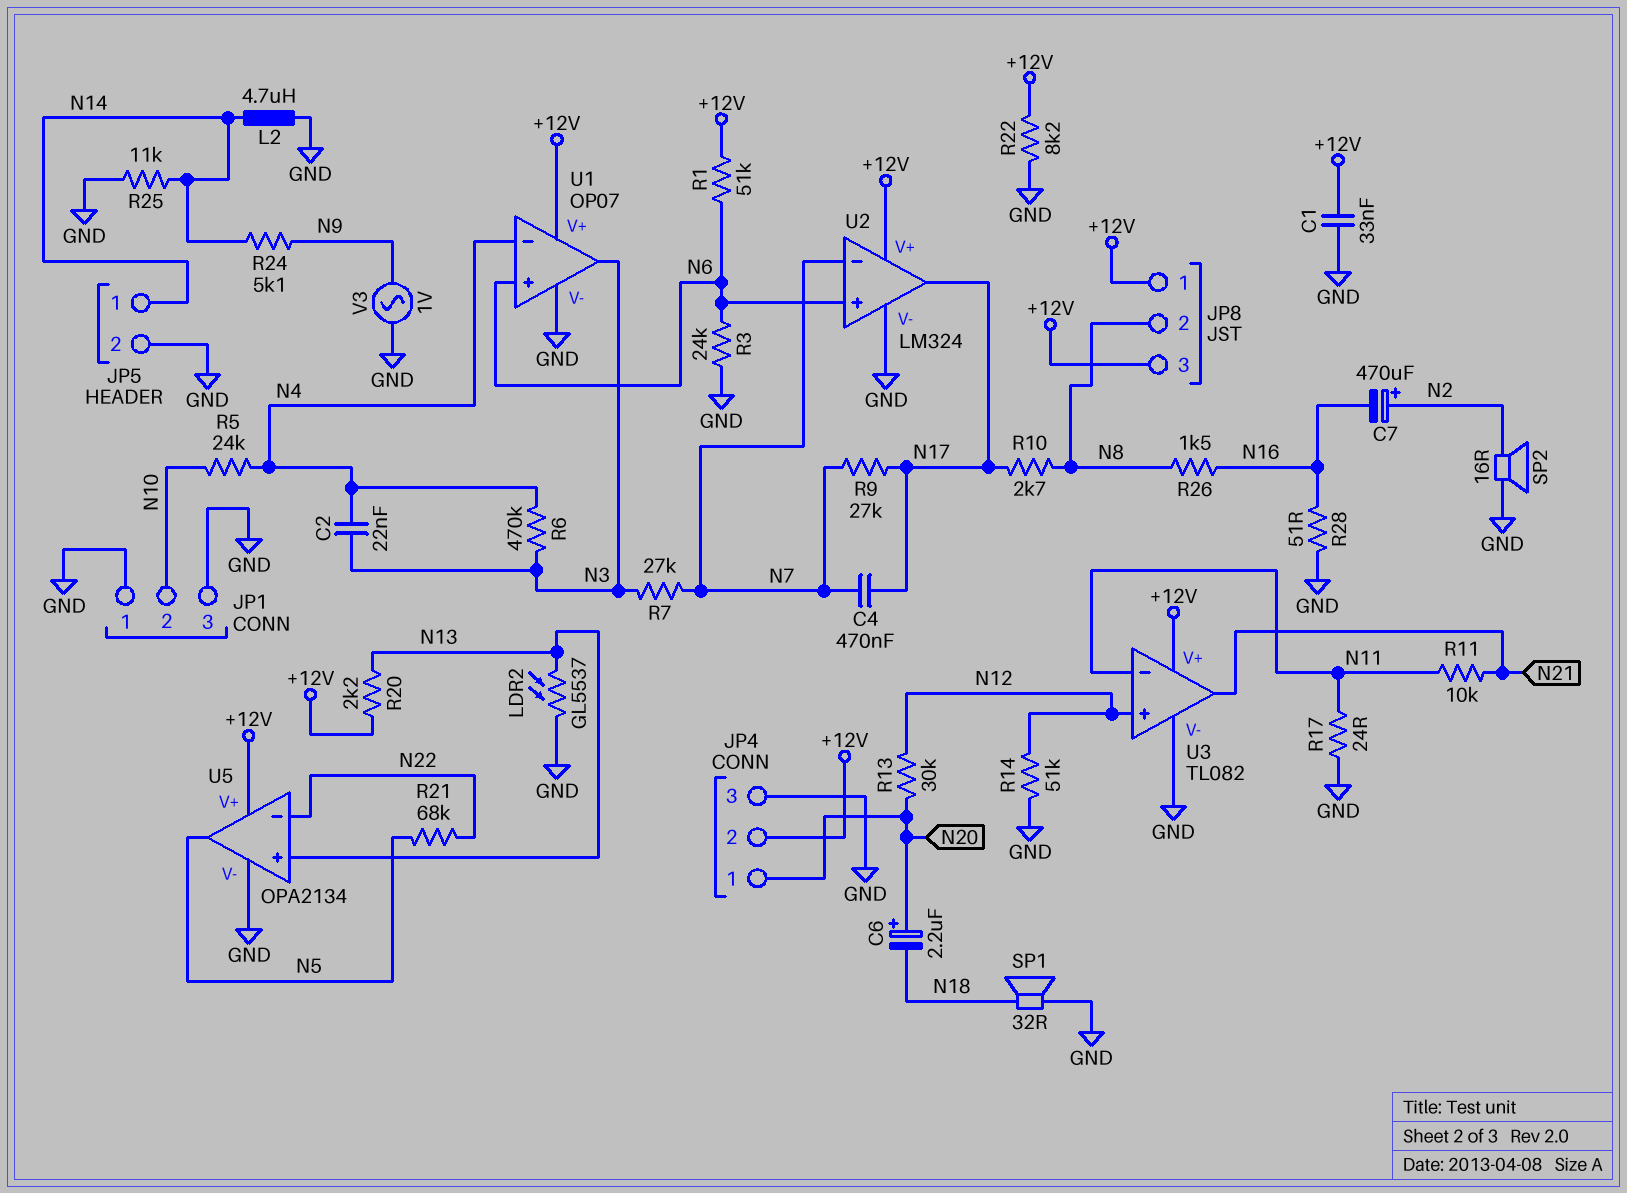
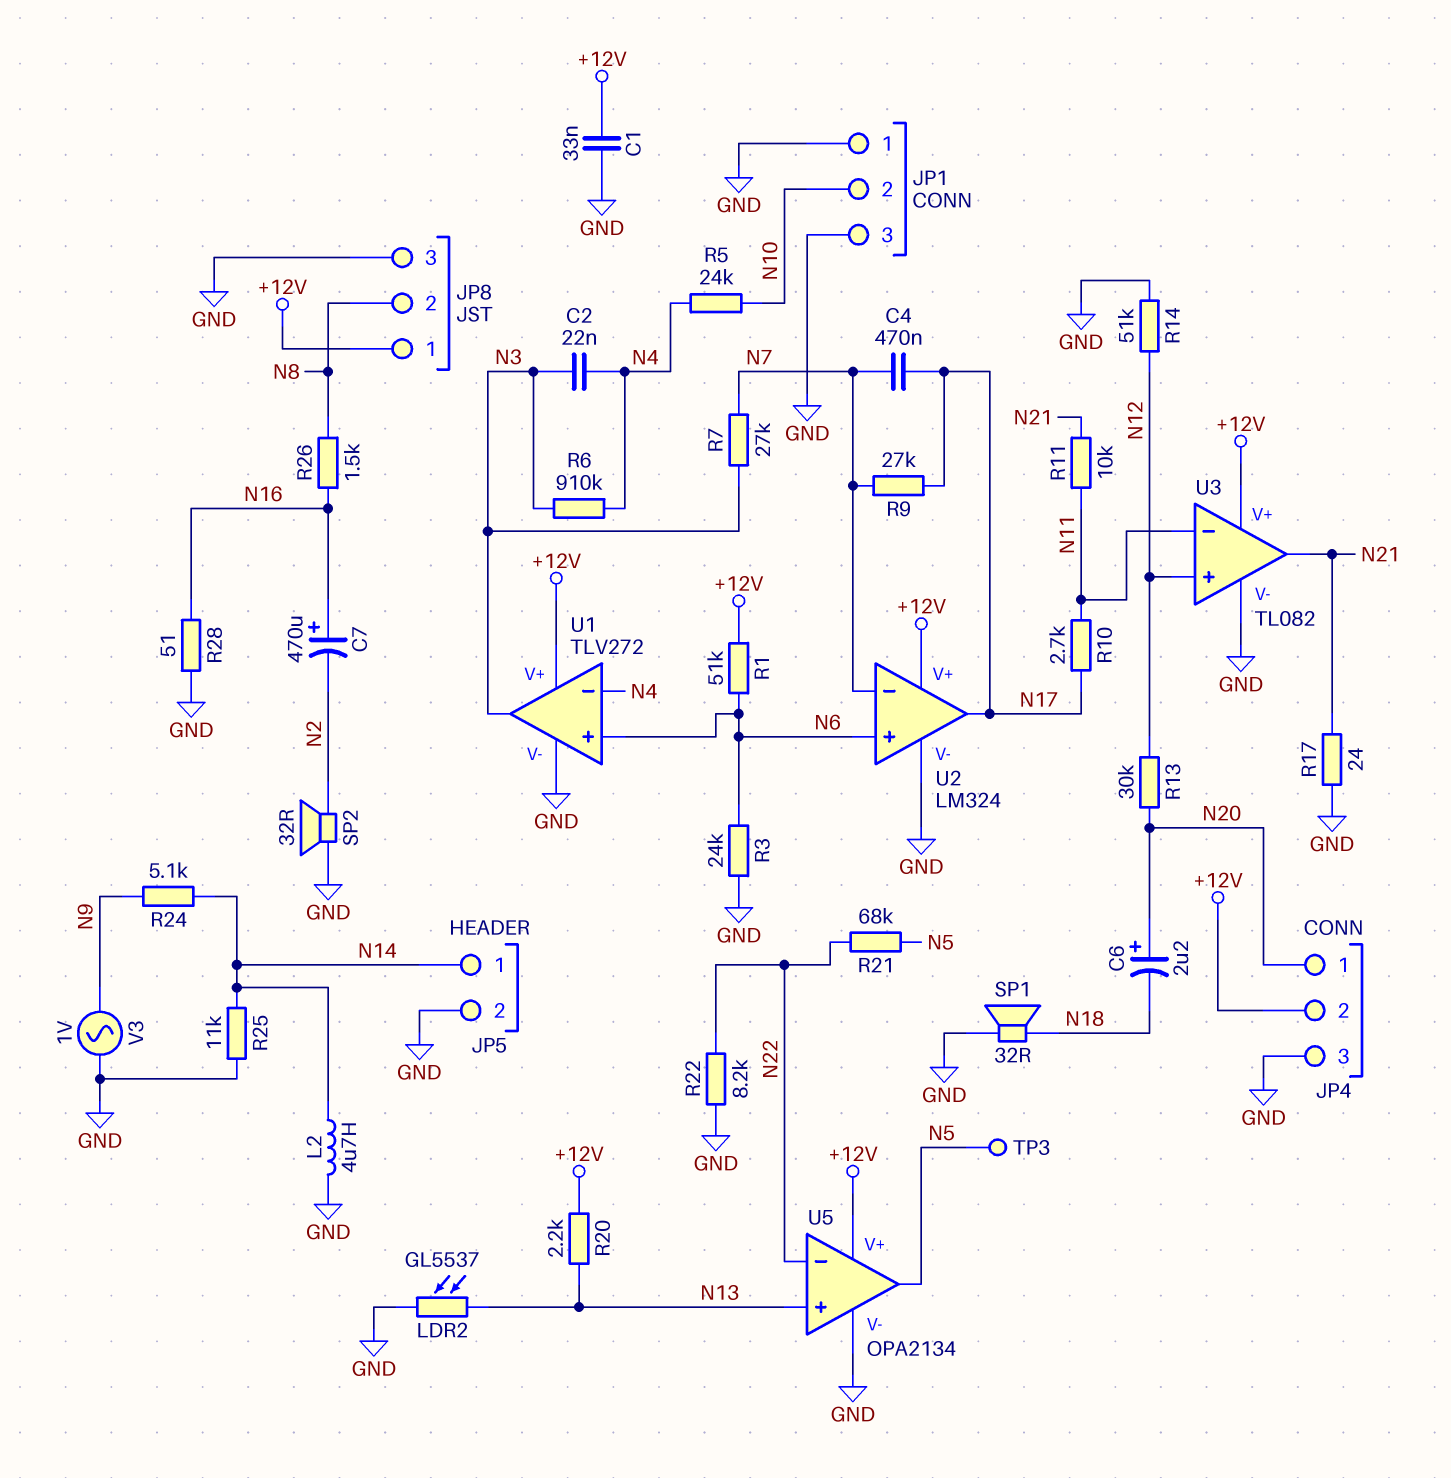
C7: 470uF (plus N2, minus N16) -> 470uF (plus N16, minus N2)
JP8 pin 3: +12V -> GND
R6: 470k (N3, N4) -> 910k (N3, N4)
R10: 2.7k (N8, N17) -> 2.7k (N11, N17)
R17: 24 (GND, N11) -> 24 (GND, N21)
R22: 8.2k (+12V, GND) -> 8.2k (GND, N22)
SP2: speaker 16R (GND, N2) -> speaker 32R (GND, N2)
TP3: none -> test point (N5)
U1: OP07 -> TLV272

